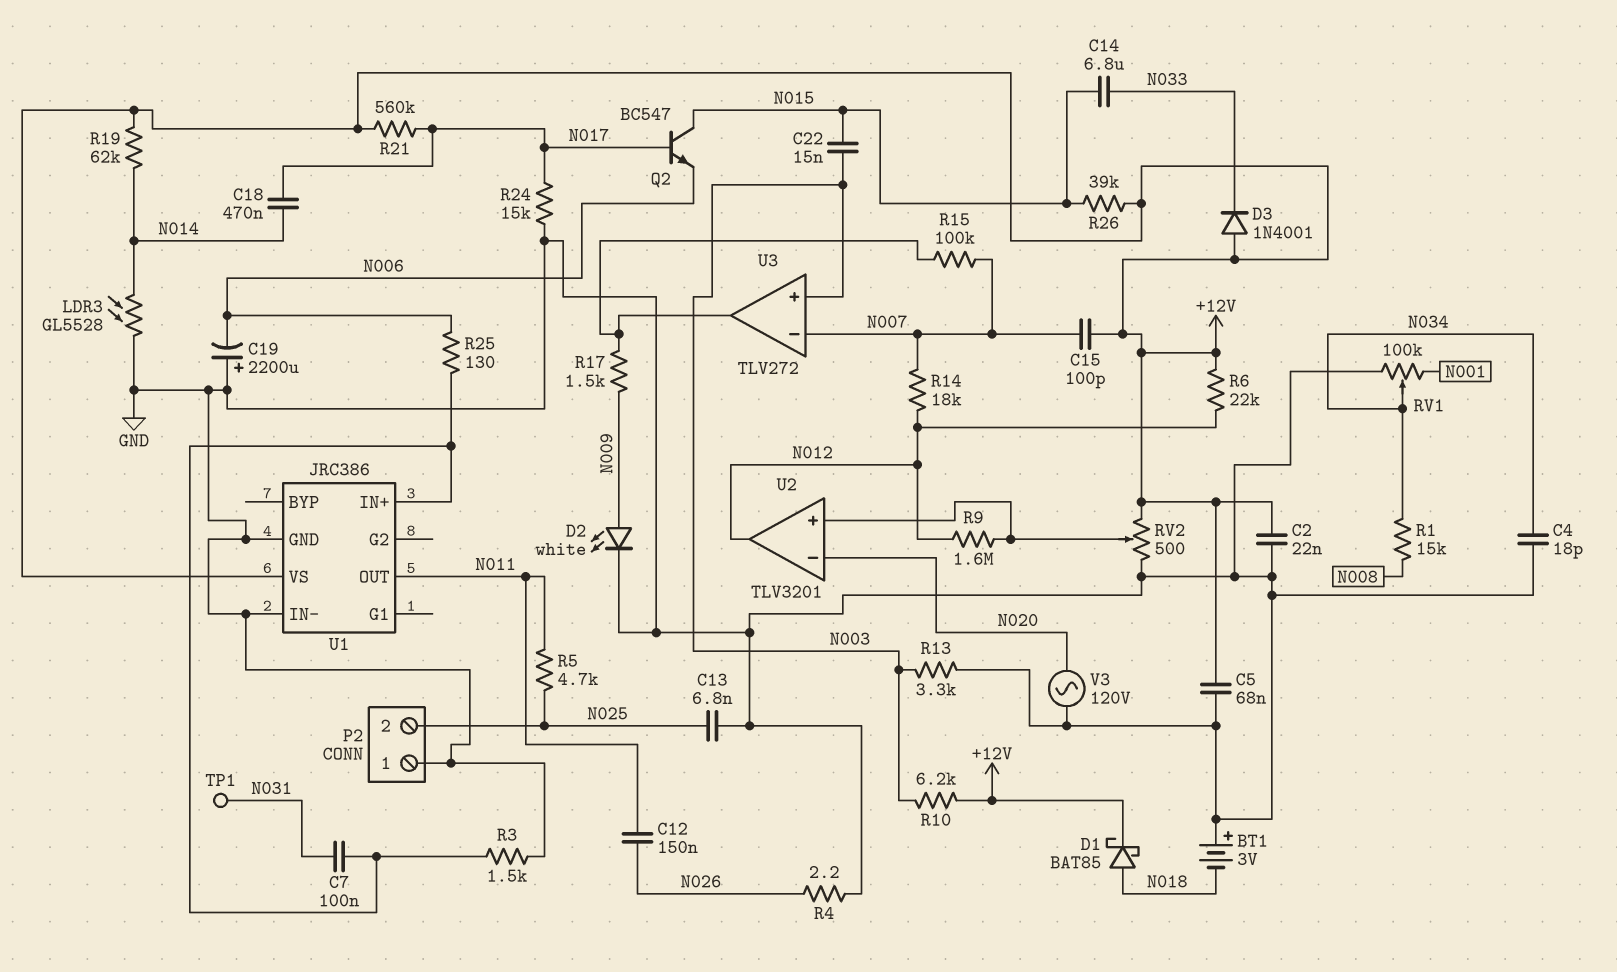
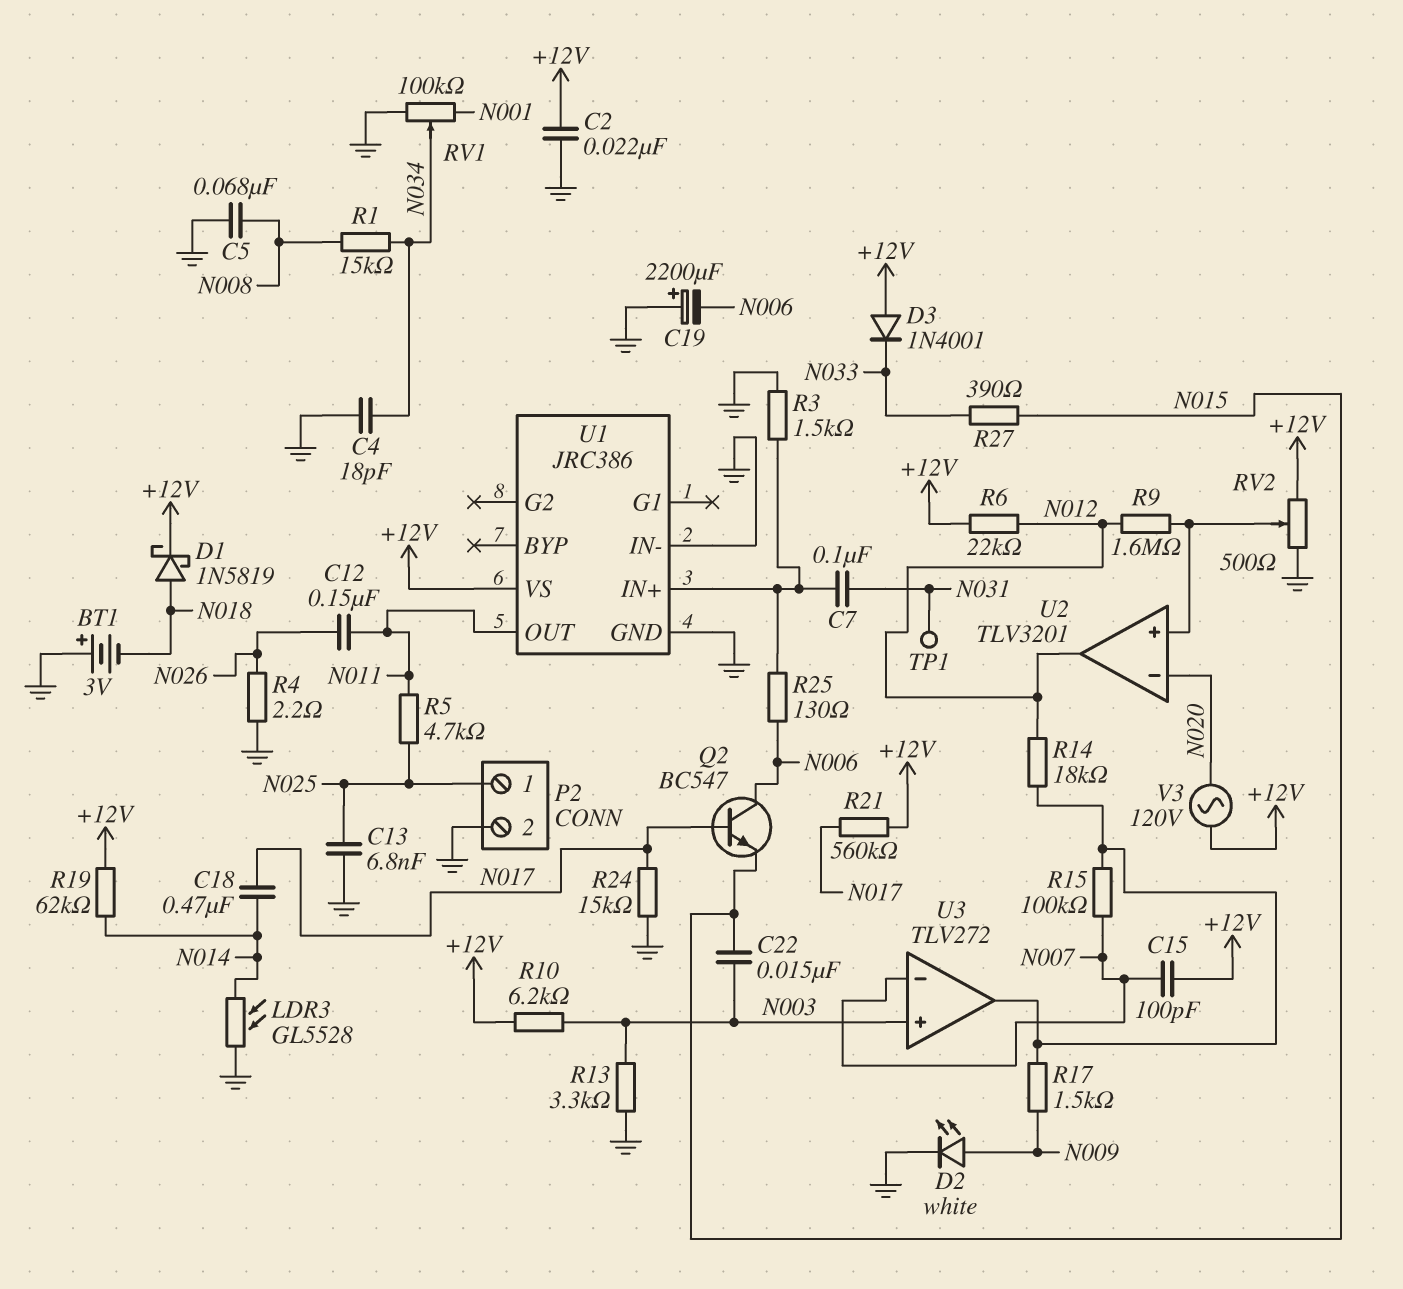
C5: 68nF (+12V, GND) -> 68nF (GND, N008)
C14: 6.8uF (N015, N033) -> none
D1: schottky BAT85 (A N018, K +12V) -> schottky 1N5819 (A N018, K +12V)
P2 pin 1: GND -> N025
P2 pin 2: N025 -> GND
Q2: NPN BC547 (B N017, C N015, E N006) -> NPN BC547 (B N017, C N006, E N015)
R14: 18k (N007, N012) -> 18k (N012, U3/out)
R26: 39k (+12V, N015) -> none
R27: none -> 390 (N015, N033)
V3: AC 120V (GND, N020) -> AC 120V (+12V, N020)

